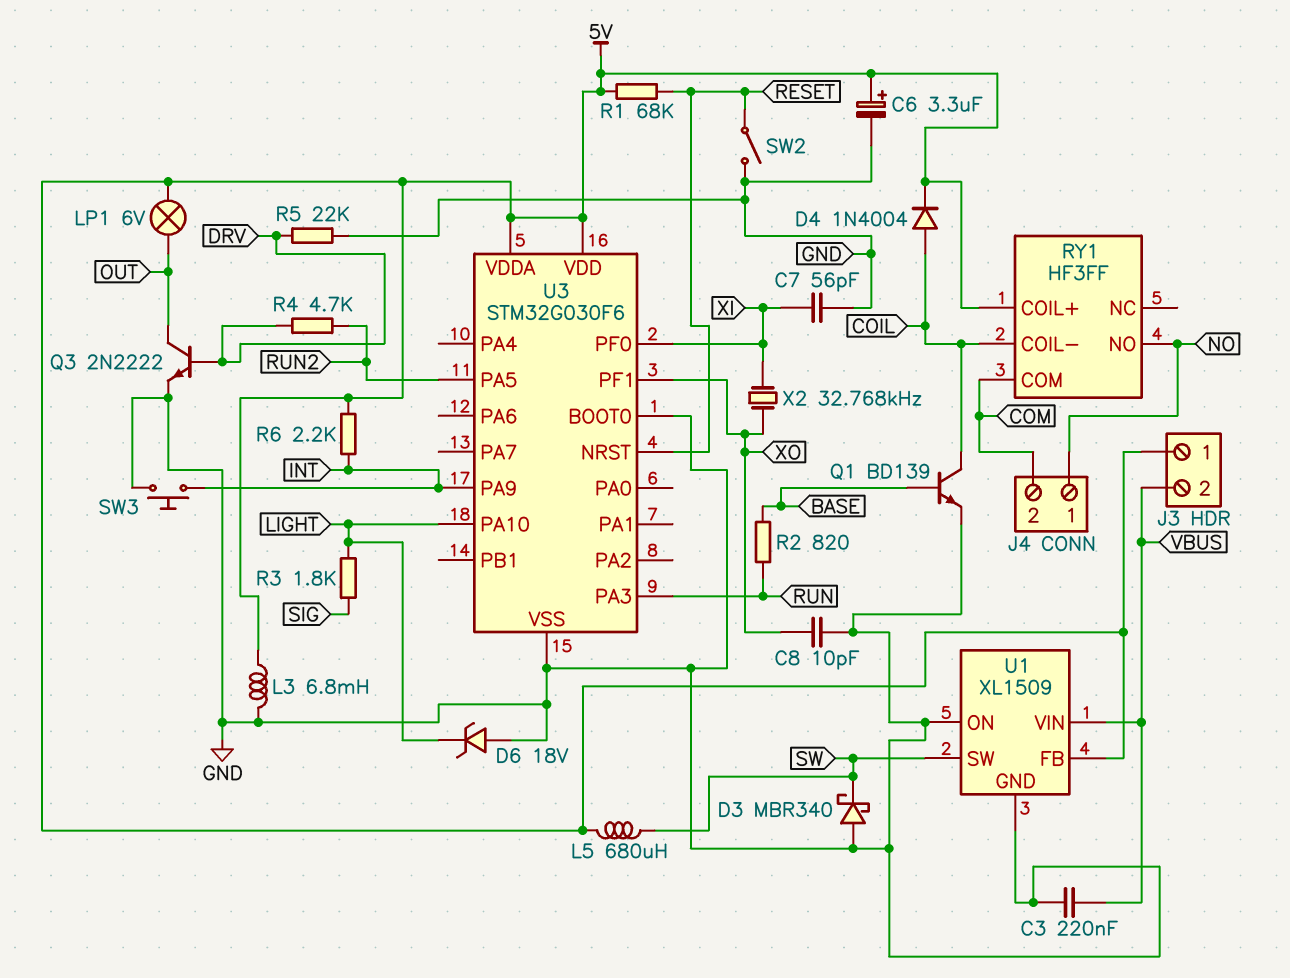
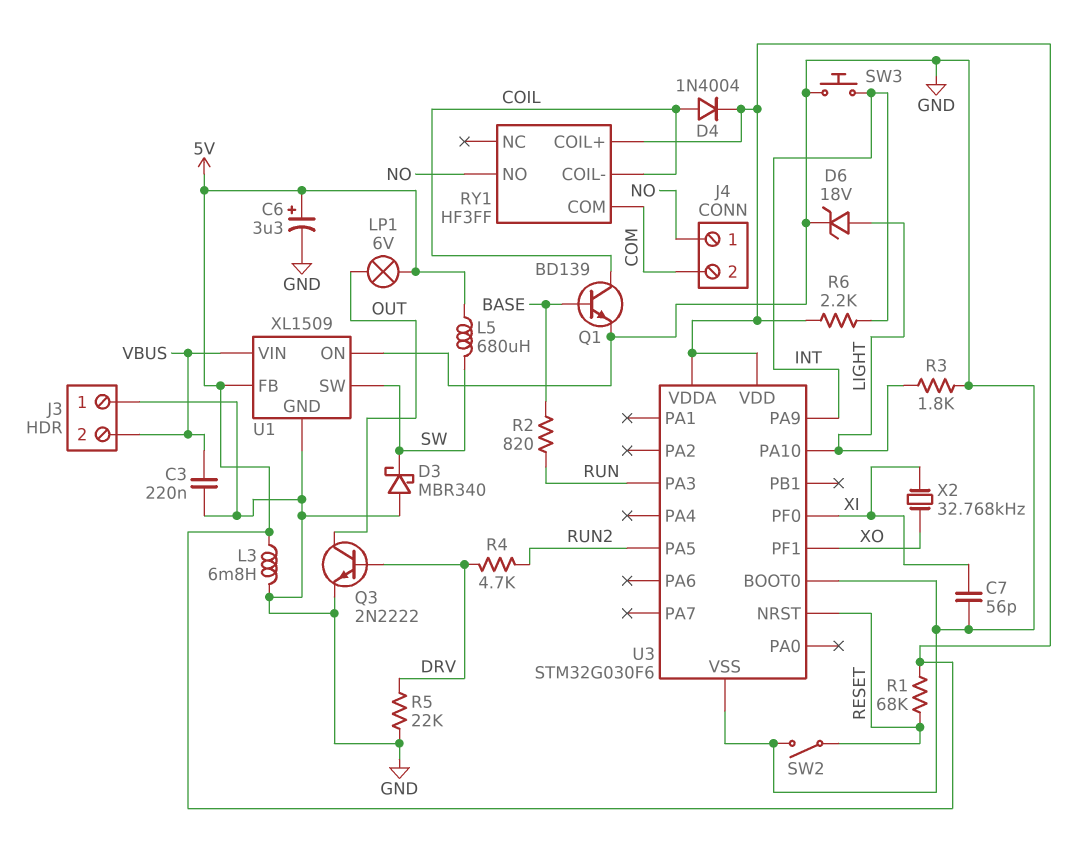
C8: 10pF (GND, XO) -> none
D6: zener 18V (A GND, K LIGHT) -> zener 18V (A LIGHT, K GND)
J3 pin 1: 5V -> GND
R3: 1.8k (LIGHT, SIG) -> 1.8k (GND, LIGHT)

